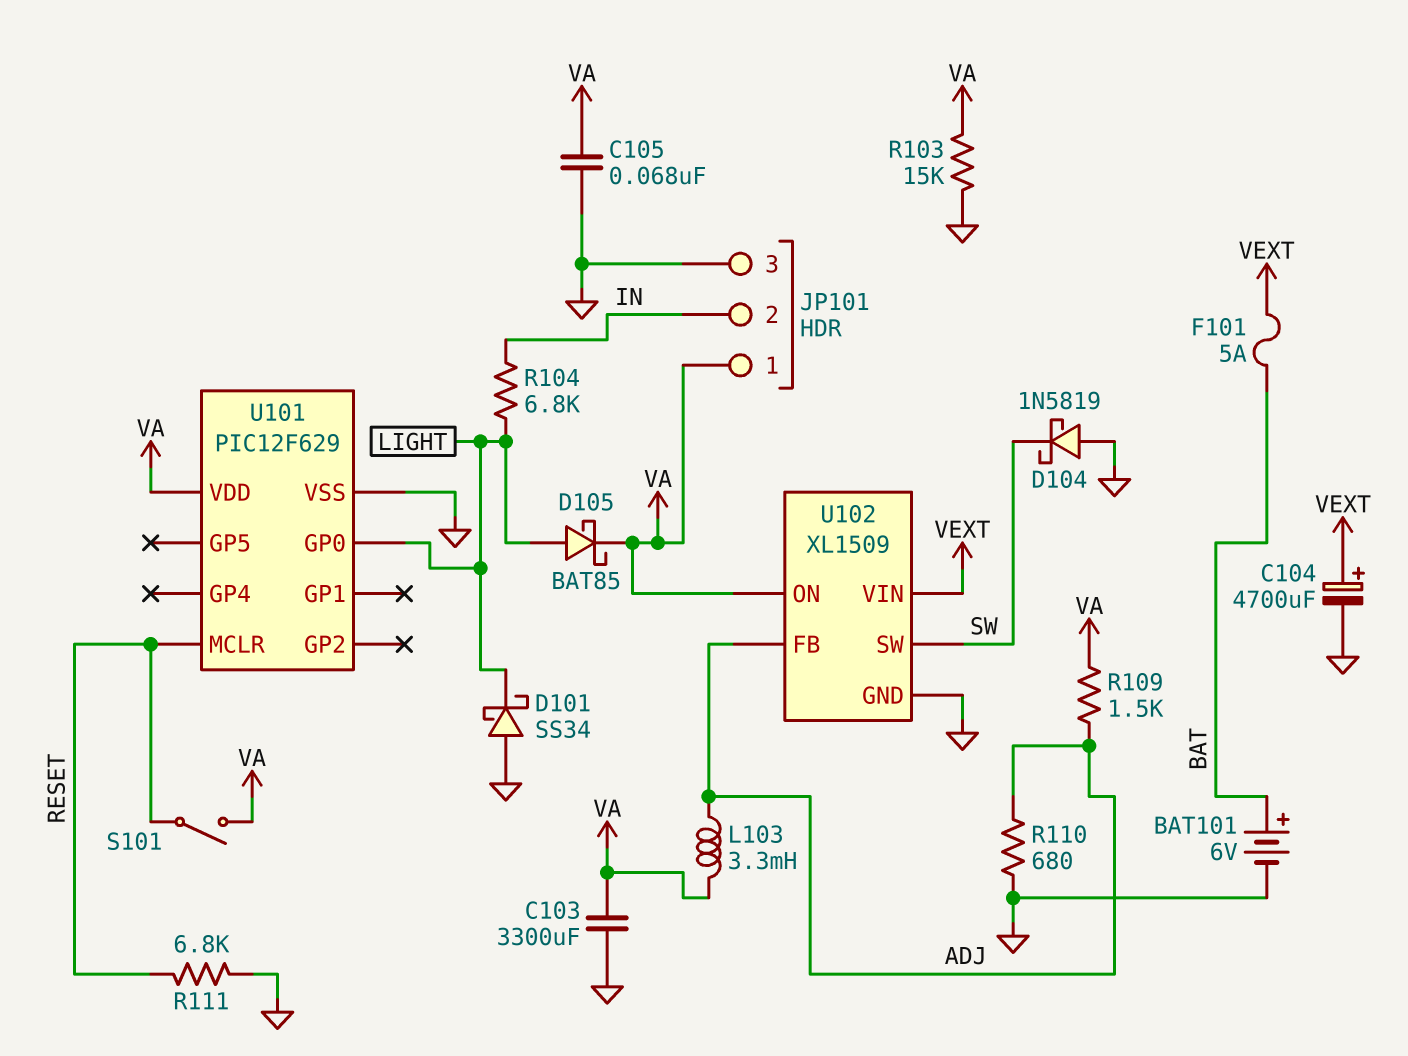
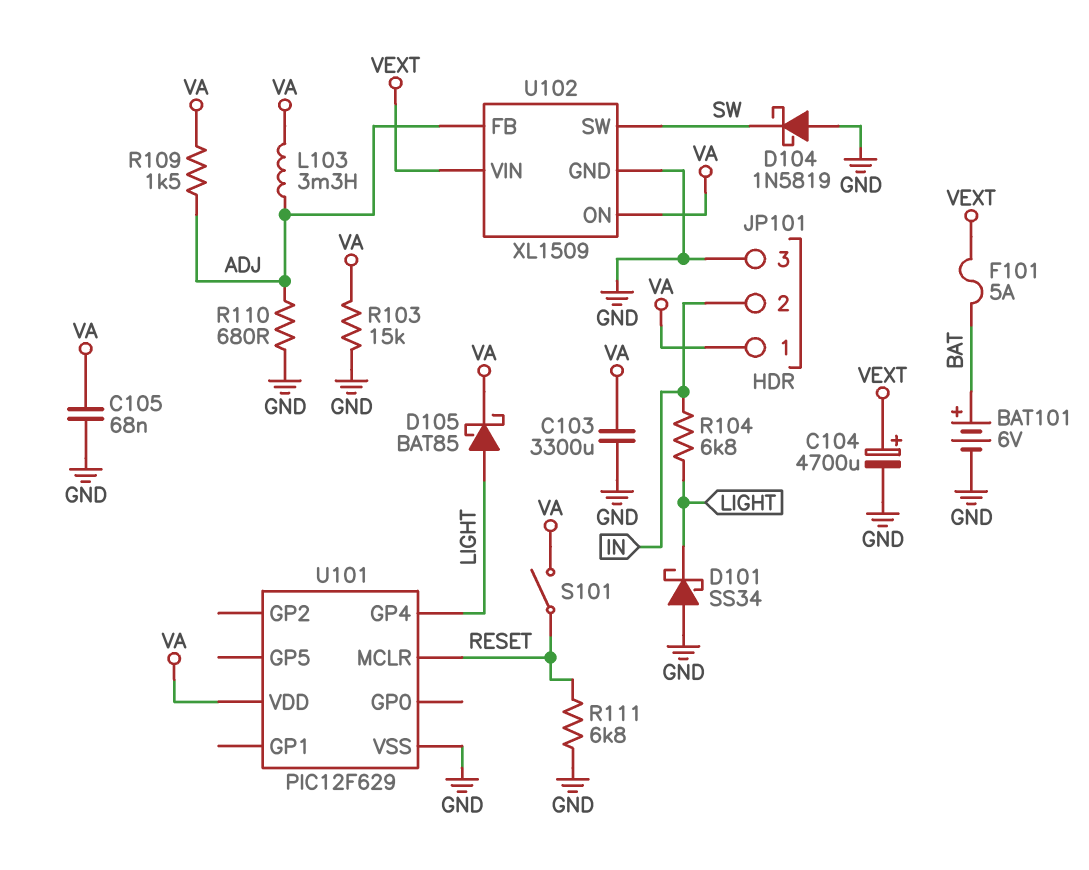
U101 pin GP0: LIGHT -> none
U101 pin GP4: none -> LIGHT

